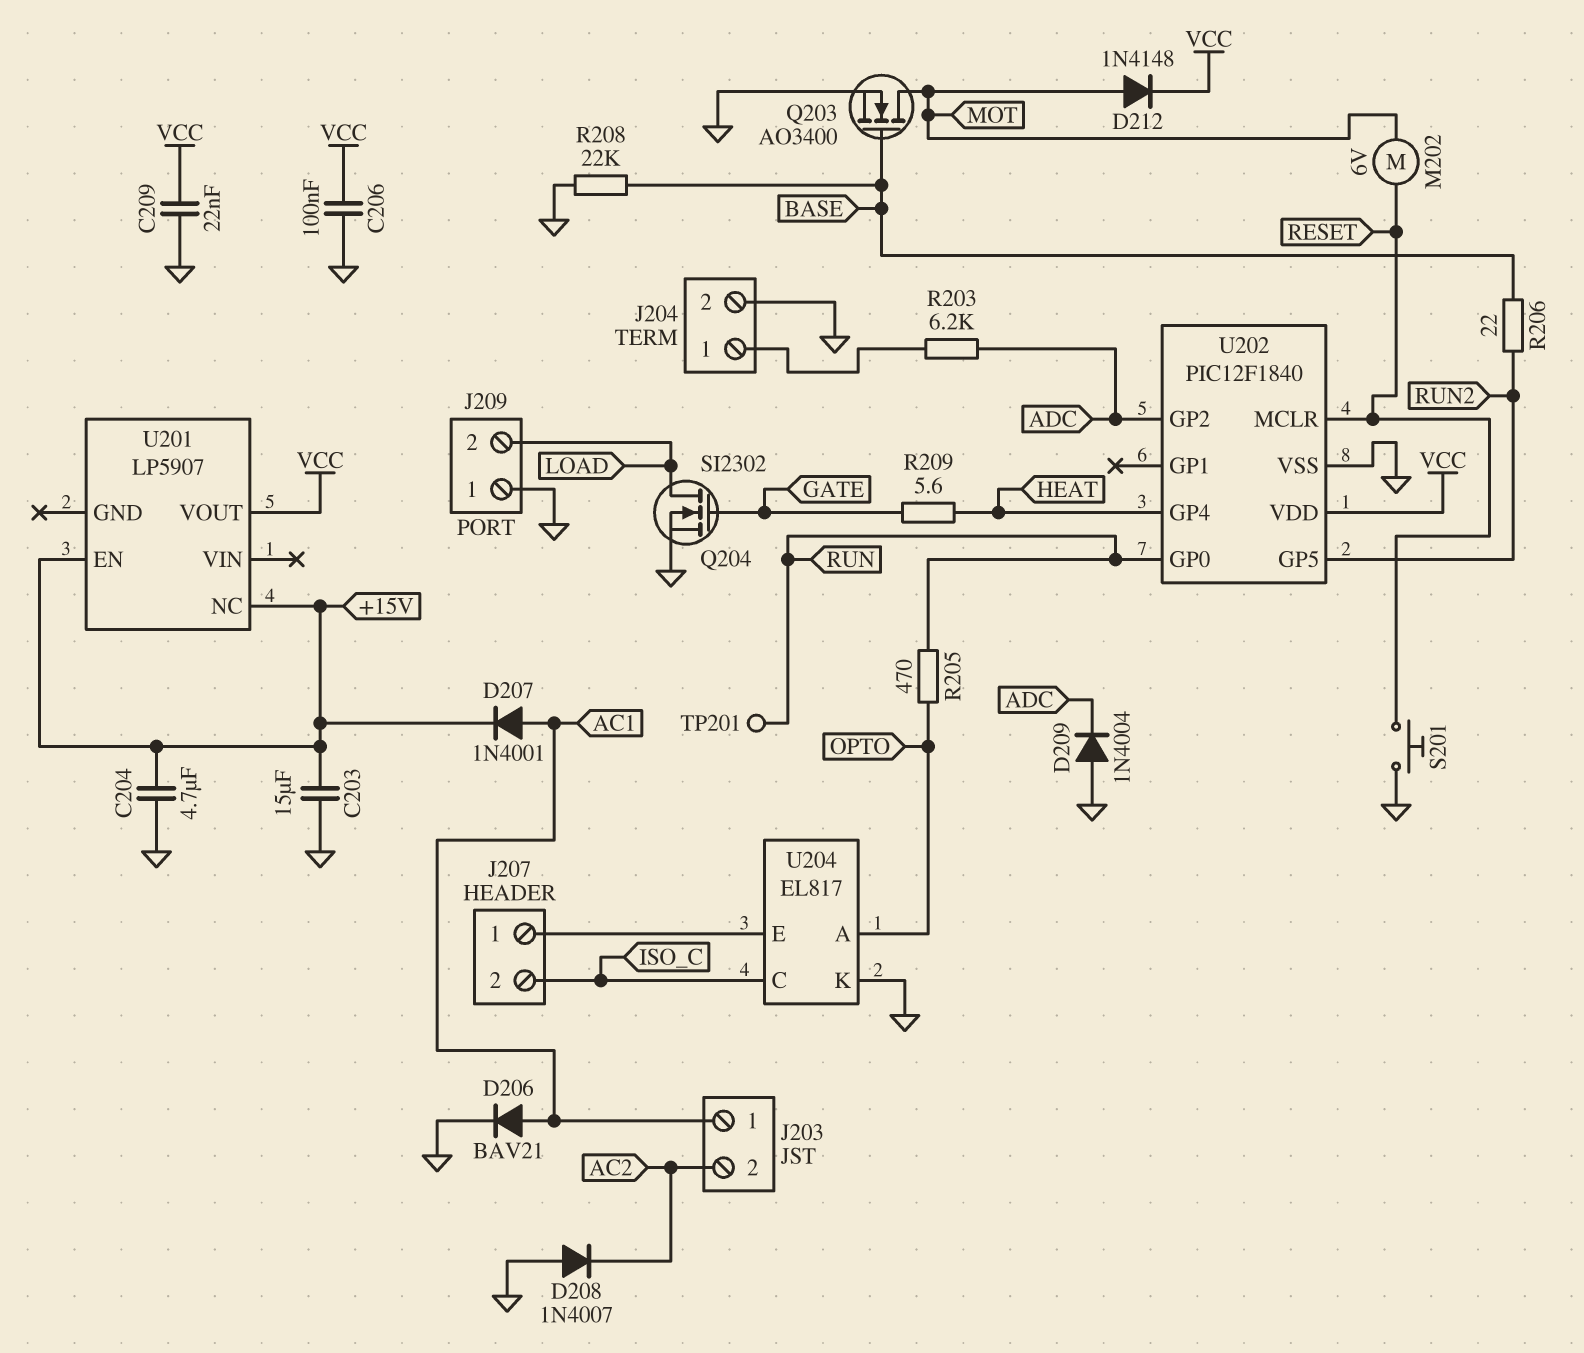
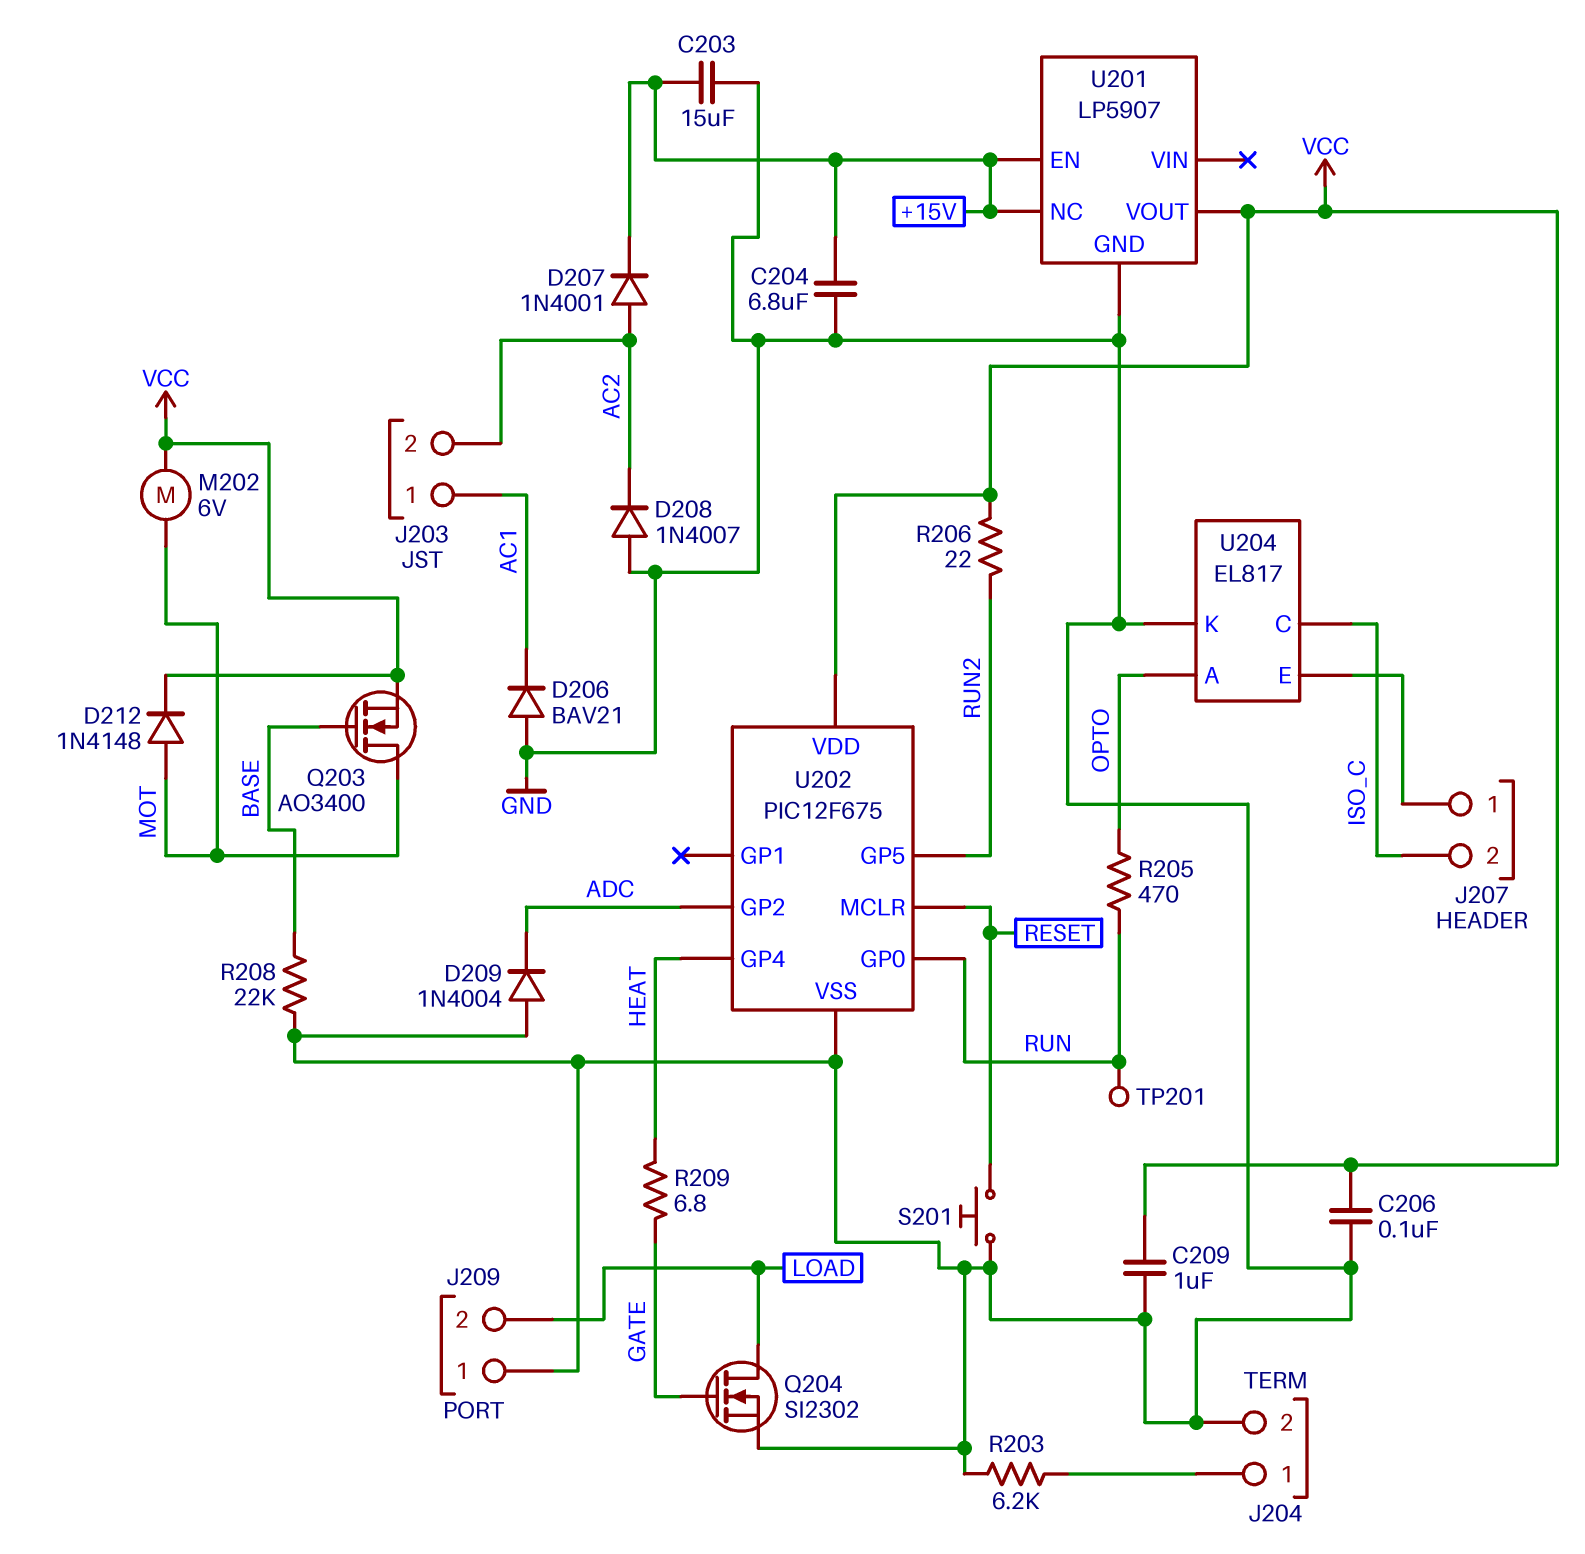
C204: 4.7uF (+15V, GND) -> 6.8uF (+15V, GND)
C209: 22nF (GND, VCC) -> 1uF (GND, VCC)
D206: diode BAV21 (A AC1, K GND) -> diode BAV21 (A GND, K AC1)
D207: diode 1N4001 (A AC1, K +15V) -> diode 1N4001 (A AC2, K +15V)
M202: motor 6V (MOT, RESET) -> motor 6V (MOT, VCC)
Q203: NMOS AO3400 (G BASE, D MOT, S GND) -> NMOS AO3400 (G BASE, D MOT, S VCC)
R203: 6.2k (ADC, J204/1) -> 6.2k (GND, J204/1)
R206: 22 (BASE, RUN2) -> 22 (RUN2, VCC)
R209: 5.6 (GATE, HEAT) -> 6.8 (GATE, HEAT)
U201 pin GND: none -> GND
U202: PIC12F1840 -> PIC12F675

